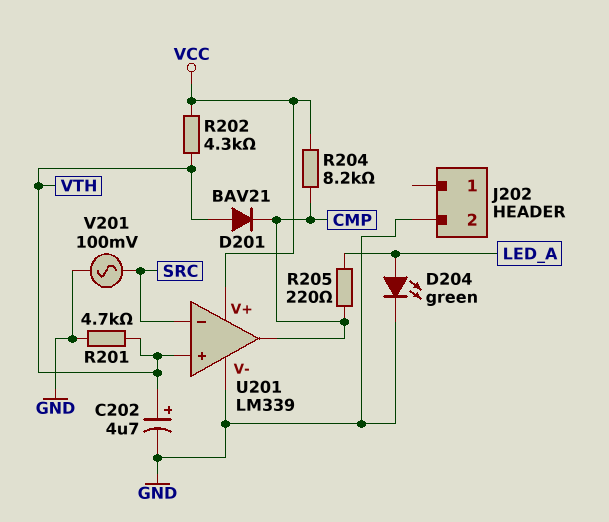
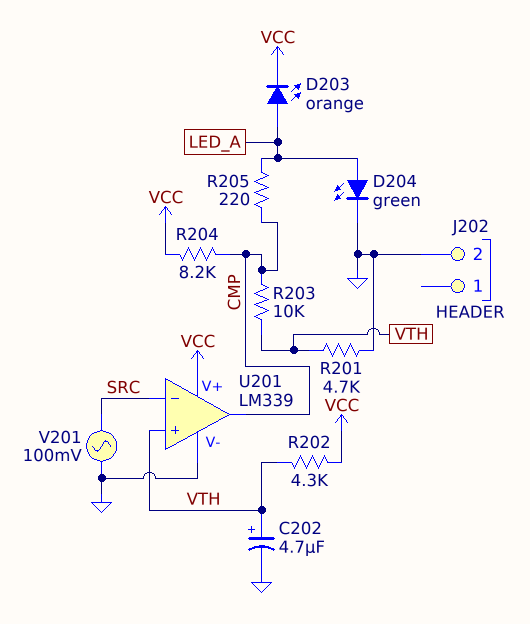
D201: diode BAV21 (A VTH, K CMP) -> none
D203: none -> LED orange (A LED_A, K VCC)
R203: none -> 10k (CMP, VTH)

